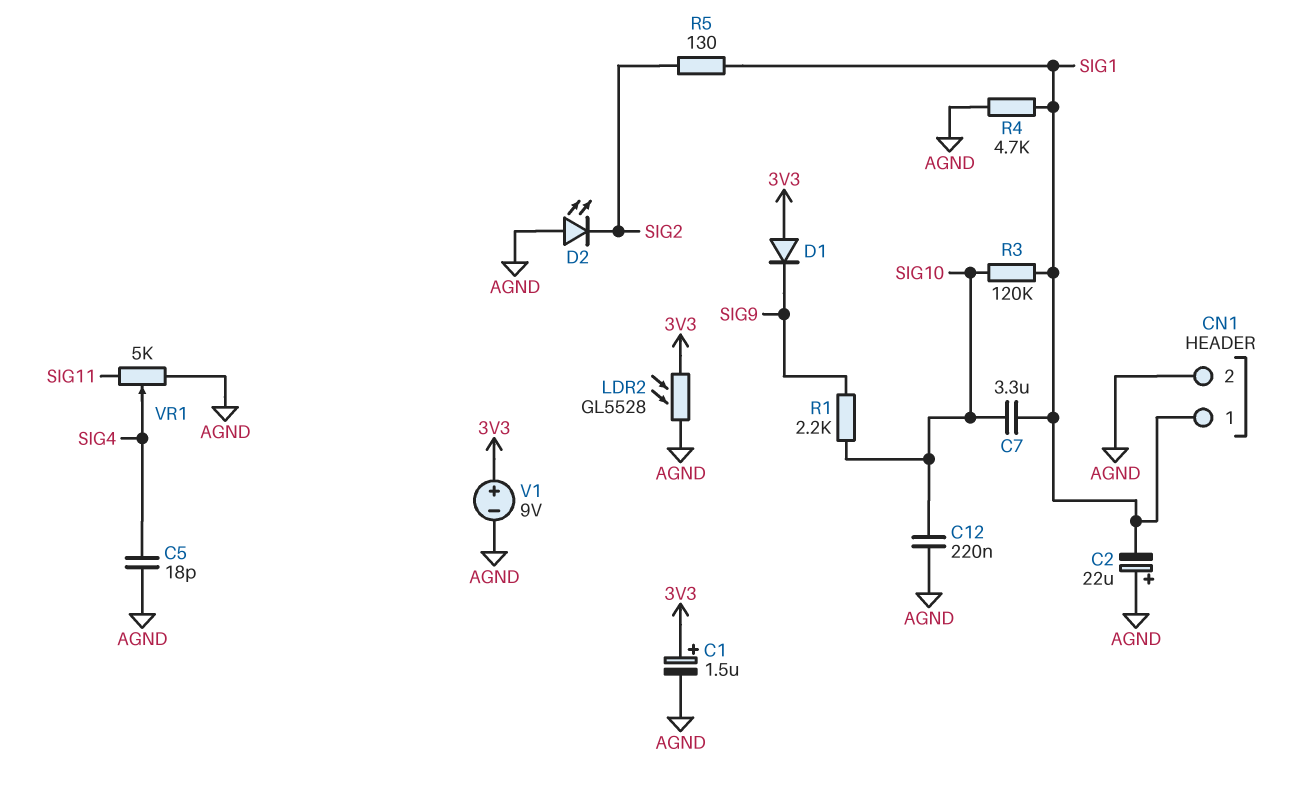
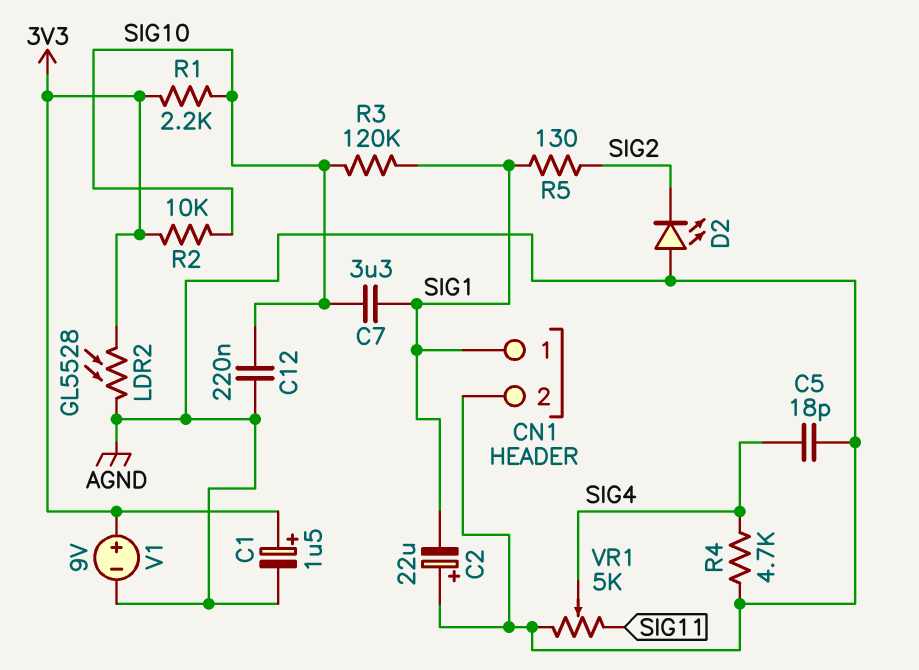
D1: diode (A 3V3, K SIG9) -> none
R1: 2.2k (SIG9, SIG10) -> 2.2k (3V3, SIG10)
R2: none -> 10k (3V3, SIG10)
R4: 4.7k (AGND, SIG1) -> 4.7k (AGND, SIG4)

